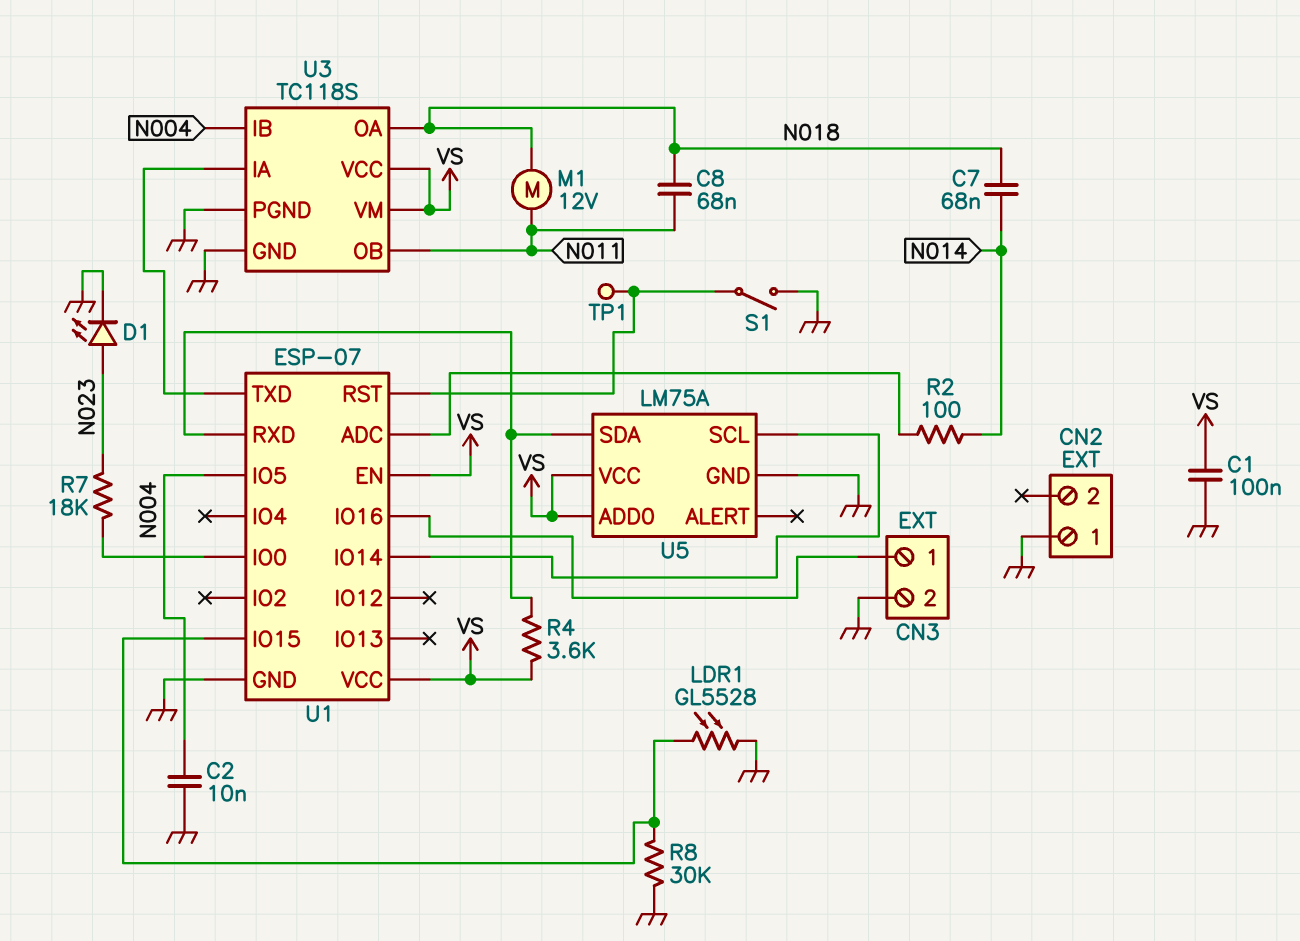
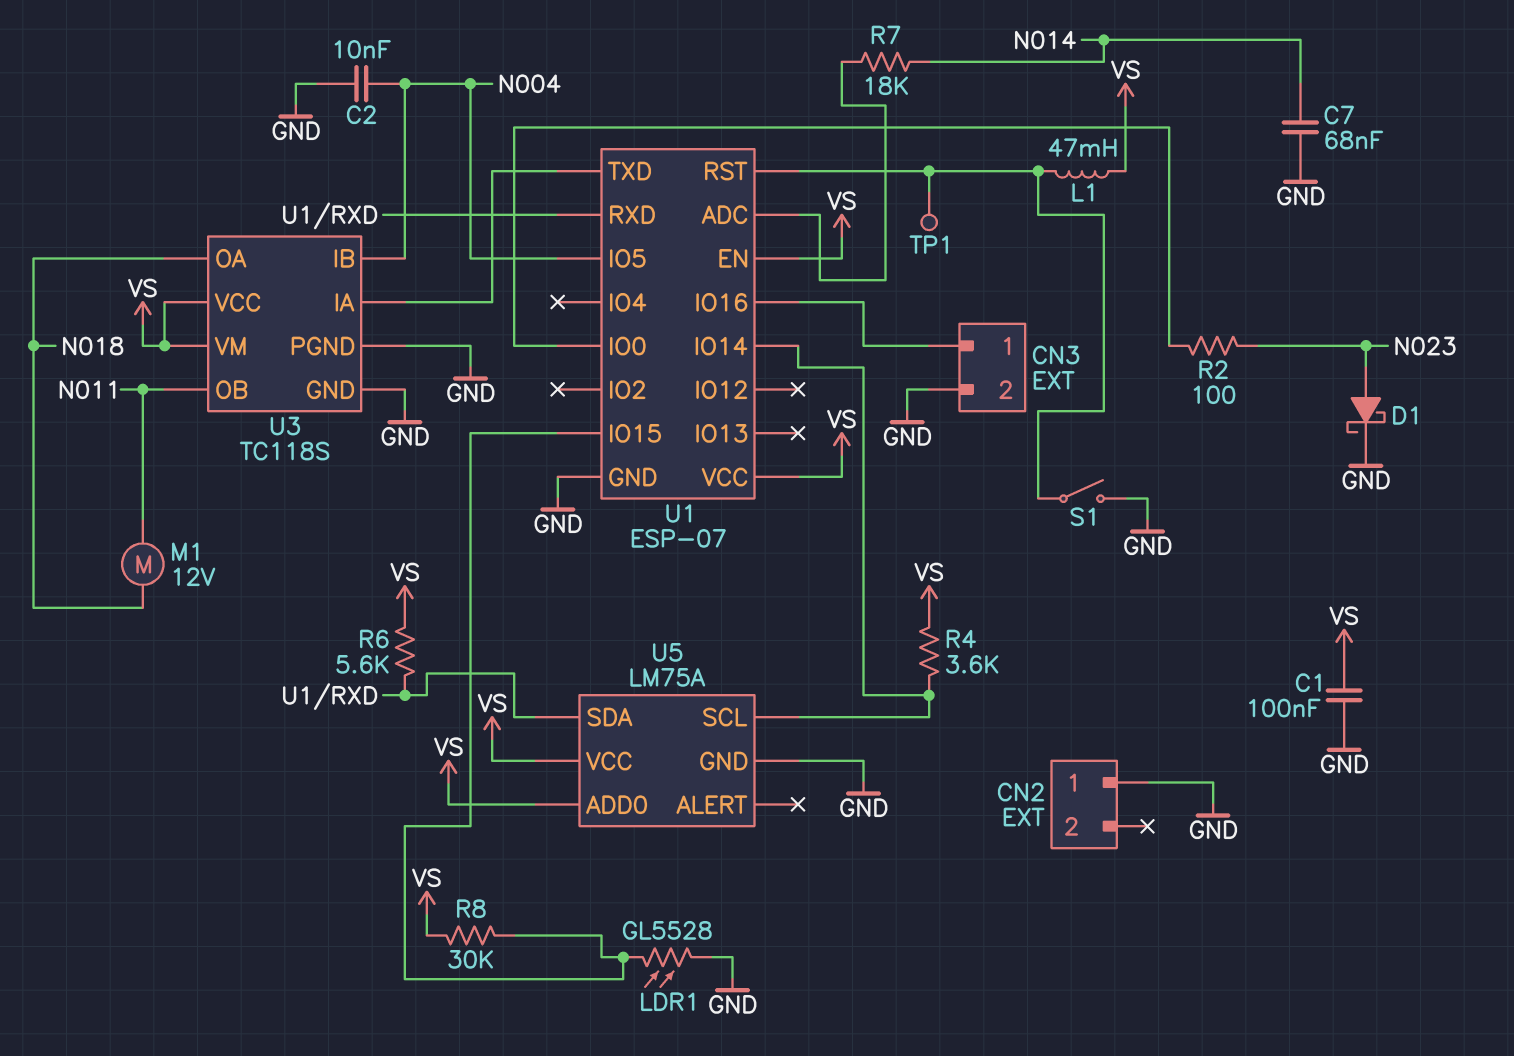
C7: 68nF (N014, N018) -> 68nF (GND, N014)
C8: 68nF (N011, N018) -> none
D1: LED (A N023, K GND) -> schottky (A N023, K GND)
L1: none -> 47mH (U1/RST, VS)
R2: 100 (N014, U1/ADC) -> 100 (N023, U1/IO0)
R4: 3.6k (U1/RXD, VS) -> 3.6k (U1/IO14, VS)
R6: none -> 5.6k (U1/RXD, VS)
R7: 18k (N023, U1/IO0) -> 18k (N014, U1/ADC)
R8: 30k (GND, U1/IO15) -> 30k (U1/IO15, VS)

